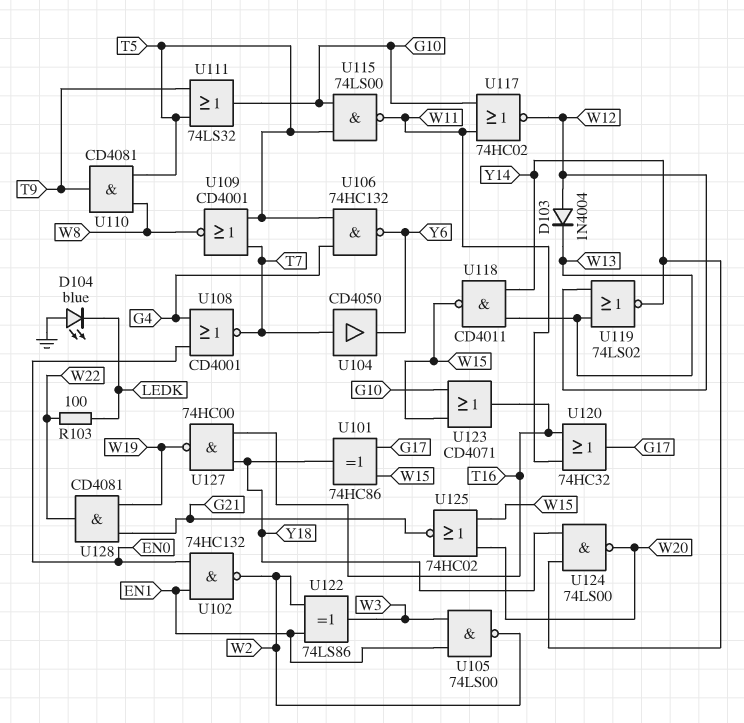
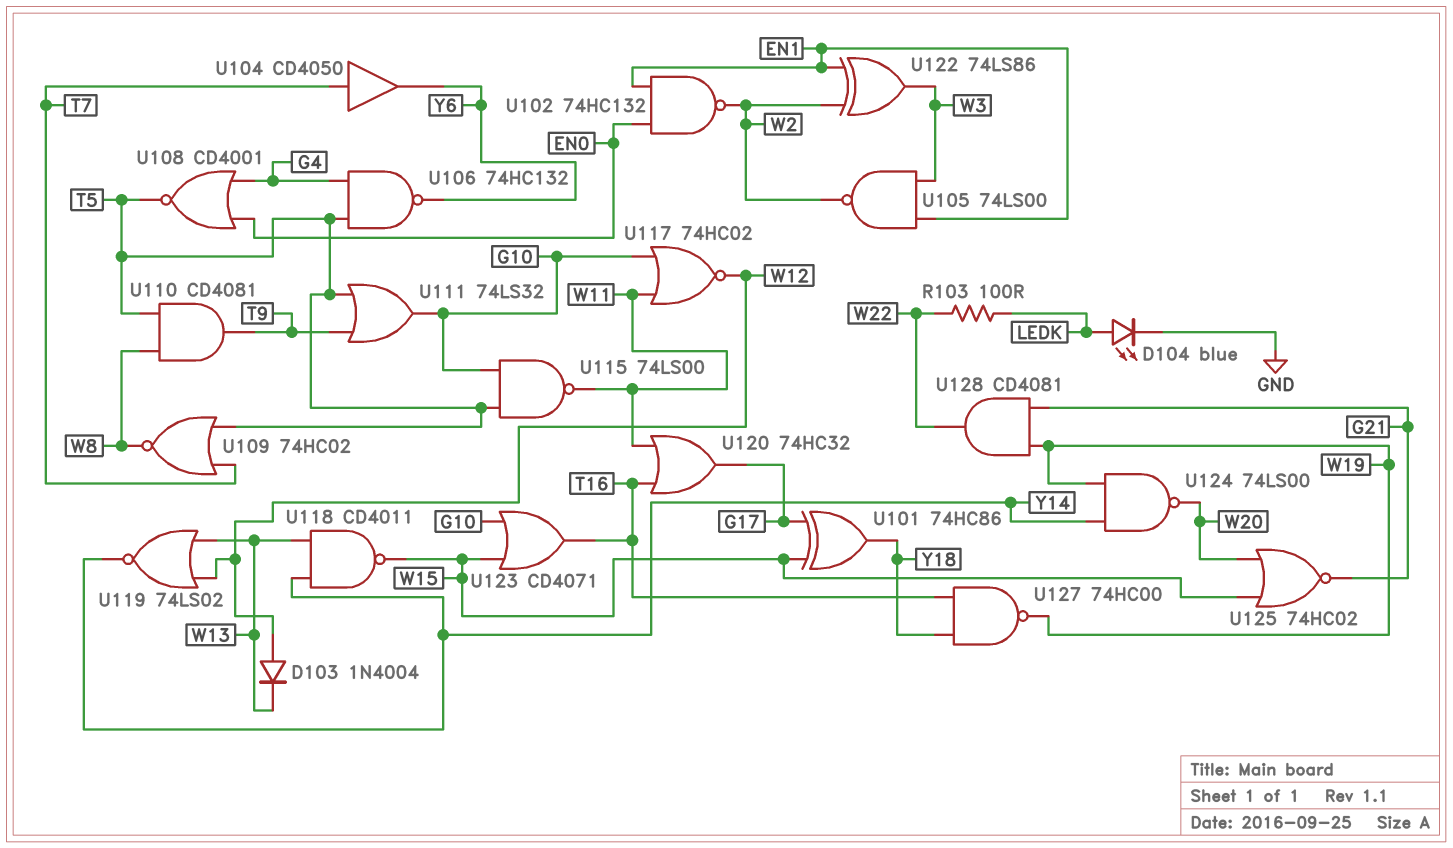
D104: LED blue (A GND, K LEDK) -> LED blue (A LEDK, K GND)
U108: NOR CD4001 (in EN0, in G4, out T7) -> NOR CD4001 (in EN0, in G4, out T5)
U109: NOR CD4001 (in T5, in T7, out W8) -> NOR 74HC02 (in T5, in T7, out W8)
U124: NAND 74LS00 (in Y14, in Y18, out W20) -> NAND 74LS00 (in W19, in Y14, out W20)

